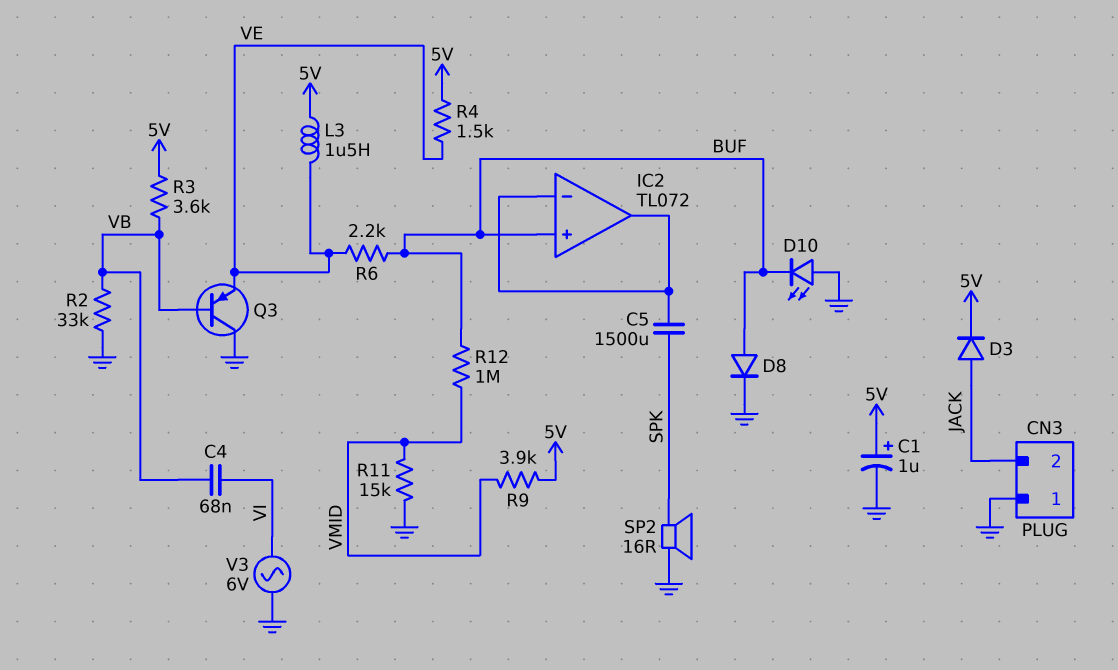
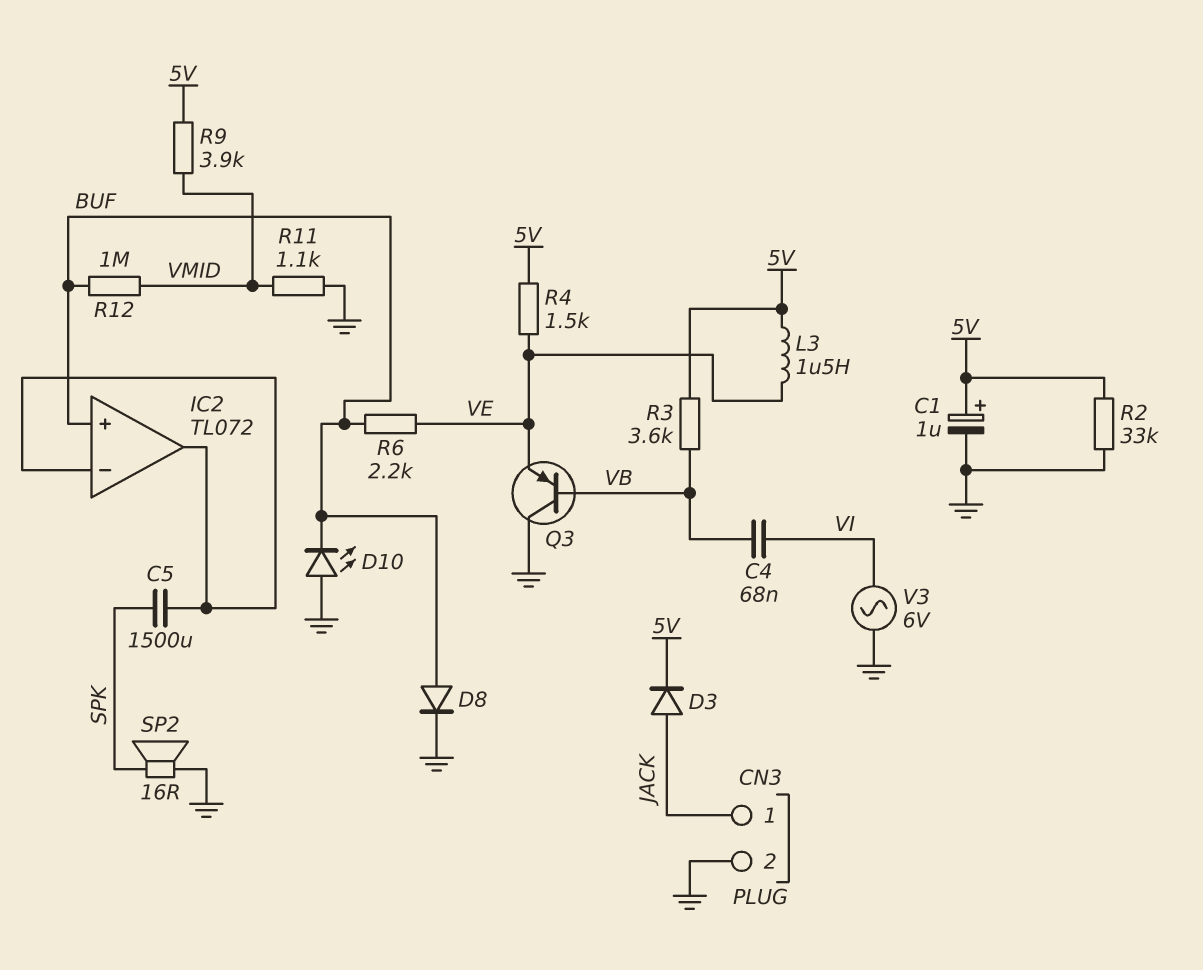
CN3 pin 1: GND -> JACK
CN3 pin 2: JACK -> GND
R2: 33k (GND, VB) -> 33k (5V, GND)
R11: 15k (GND, VMID) -> 1.1k (GND, VMID)

